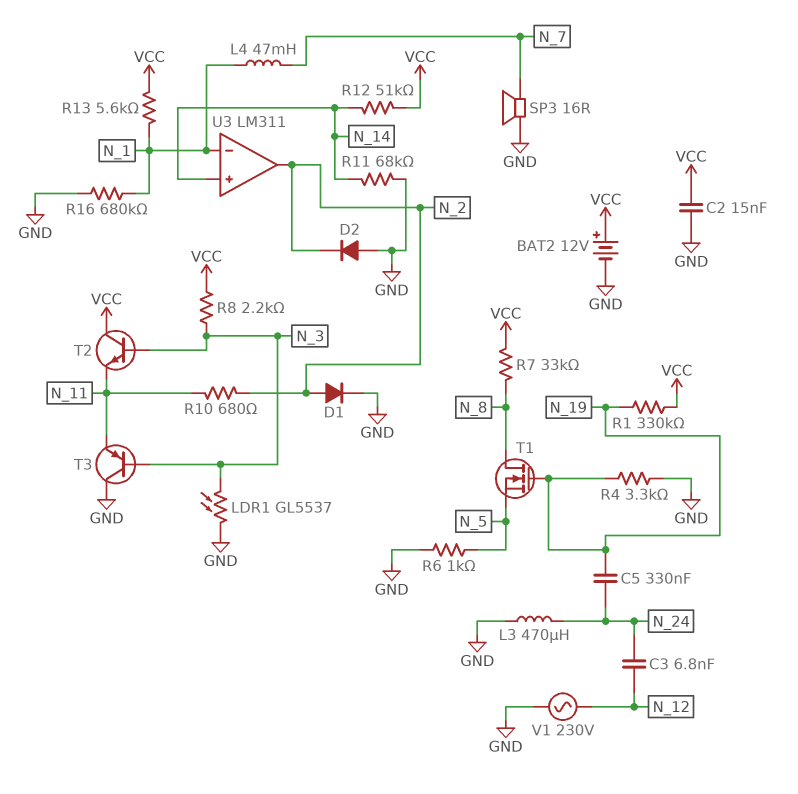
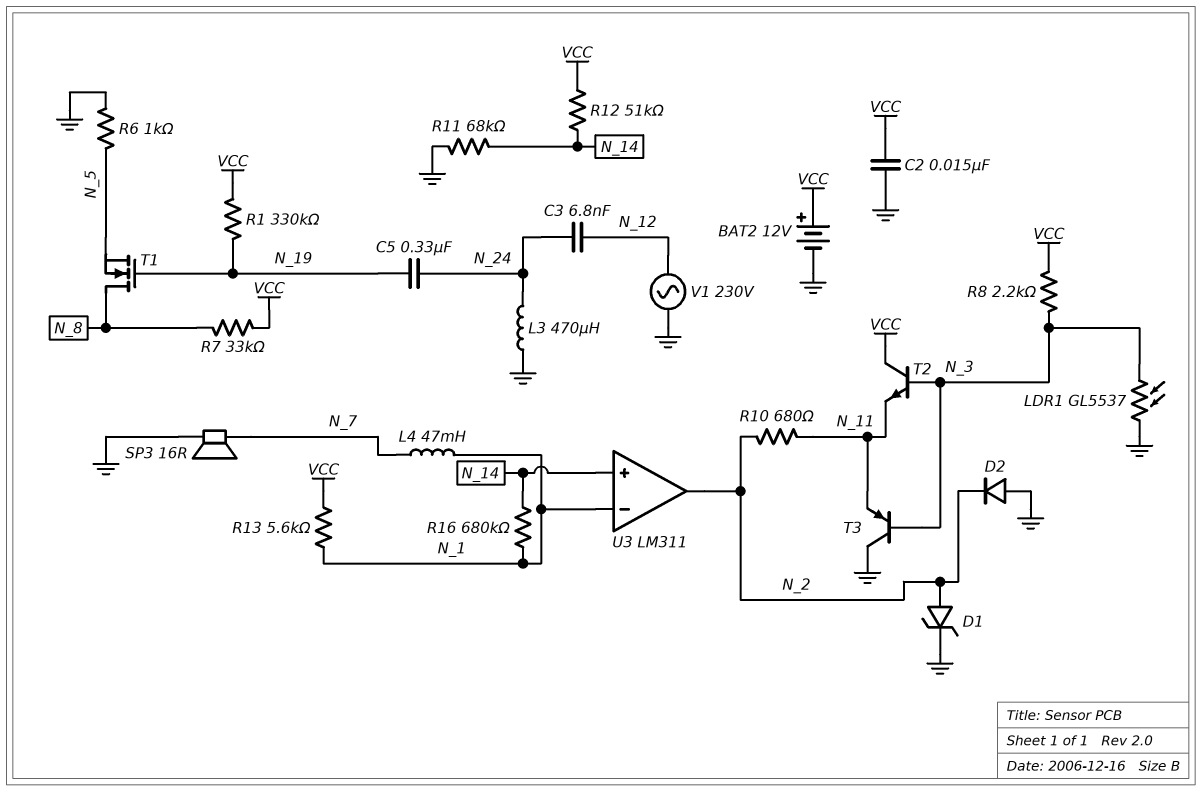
D1: diode (A N_2, K GND) -> zener (A N_2, K GND)
R4: 3.3k (GND, N_19) -> none
R16: 680k (GND, N_1) -> 680k (N_1, N_14)

